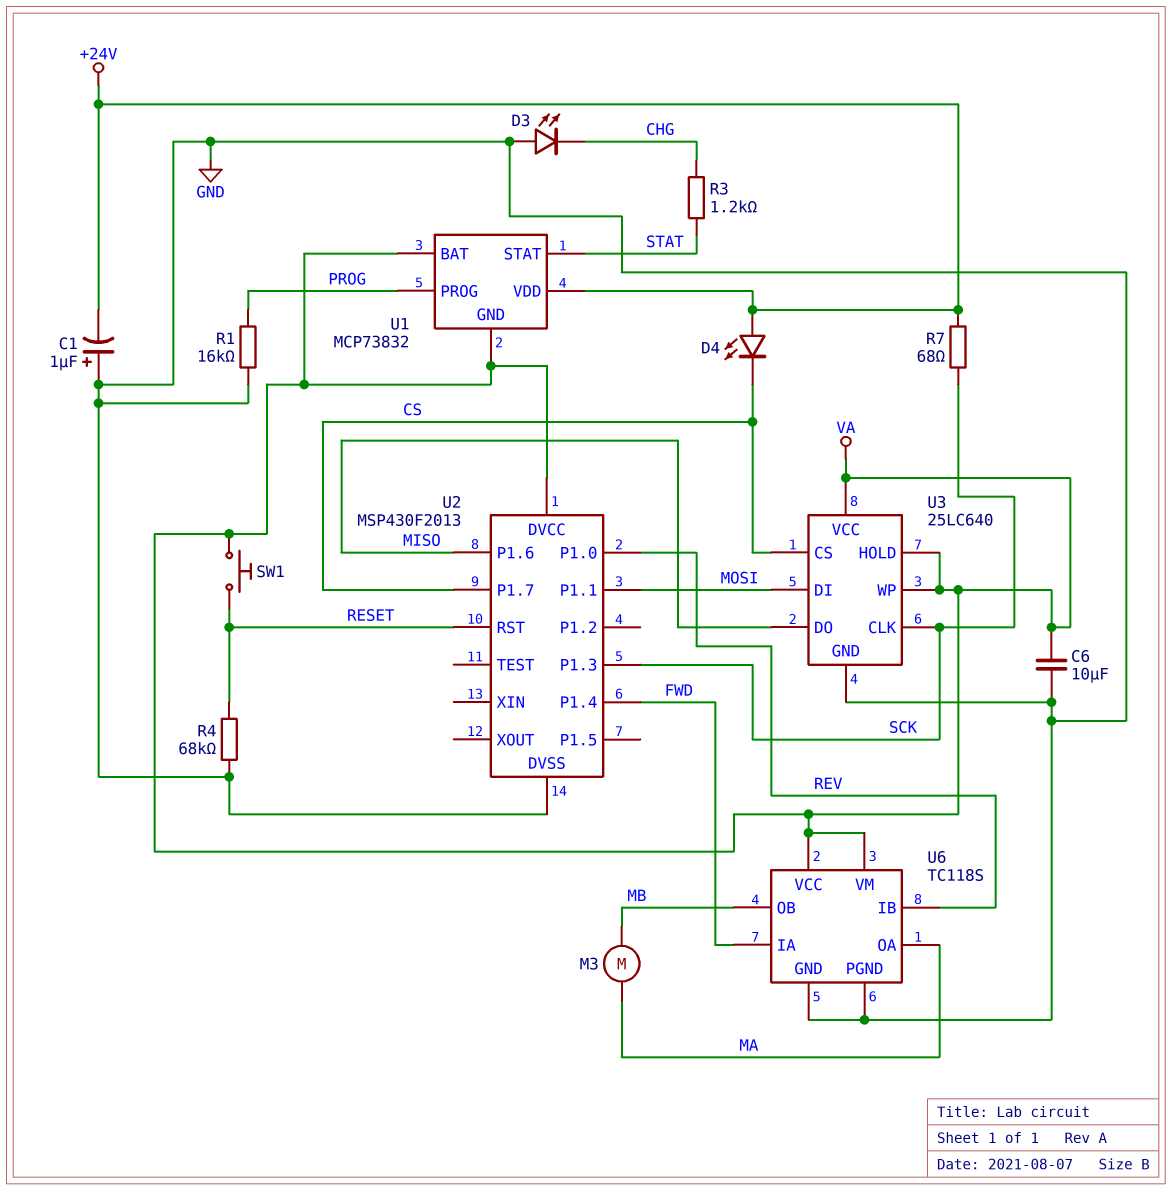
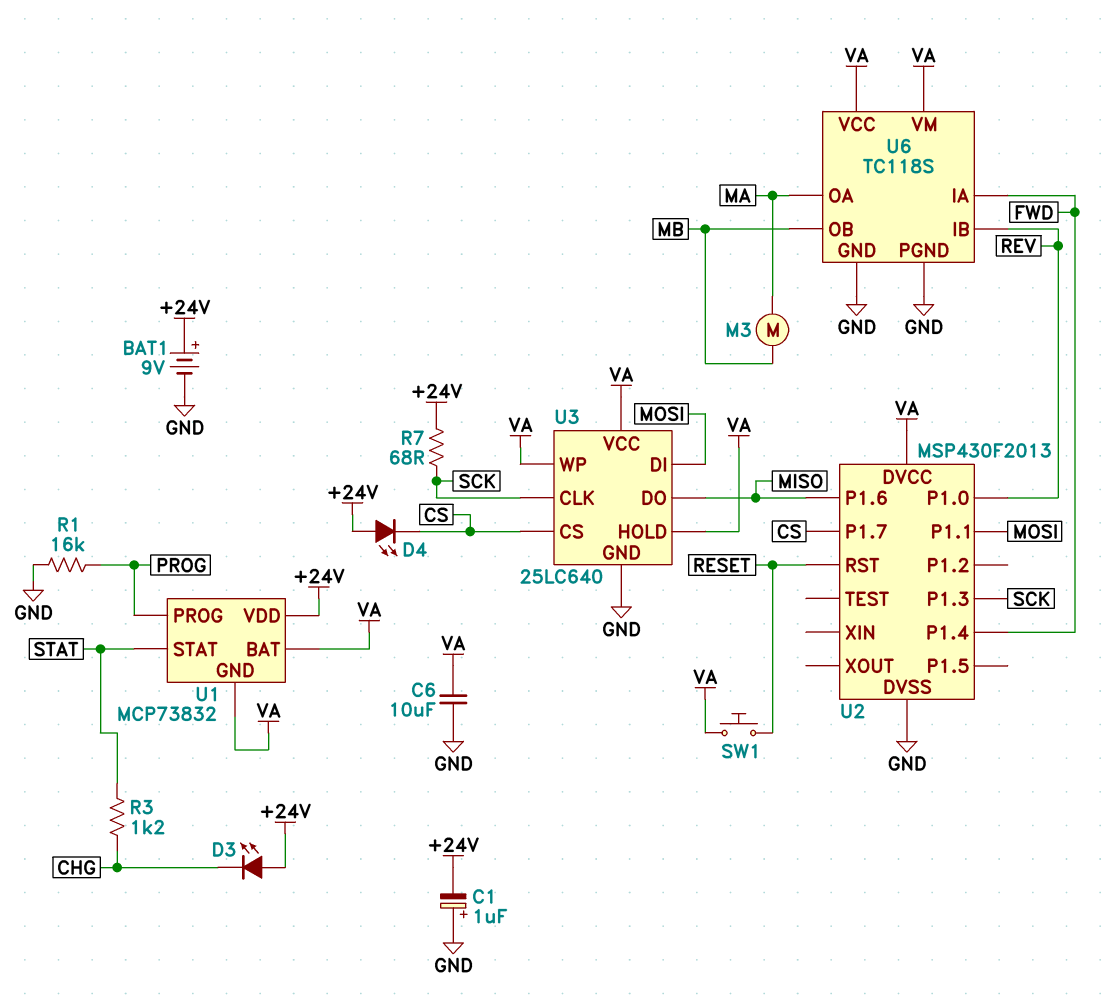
BAT1: none -> 9V (plus +24V, minus GND)
D3: LED (A GND, K CHG) -> LED (A +24V, K CHG)
R4: 68k (GND, RESET) -> none

